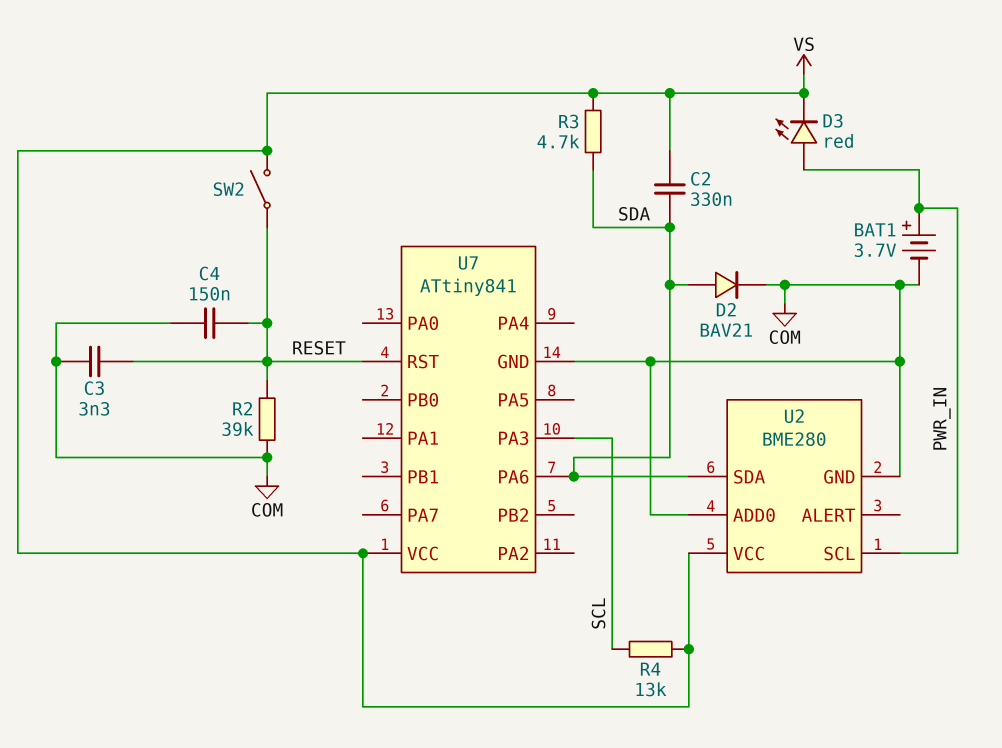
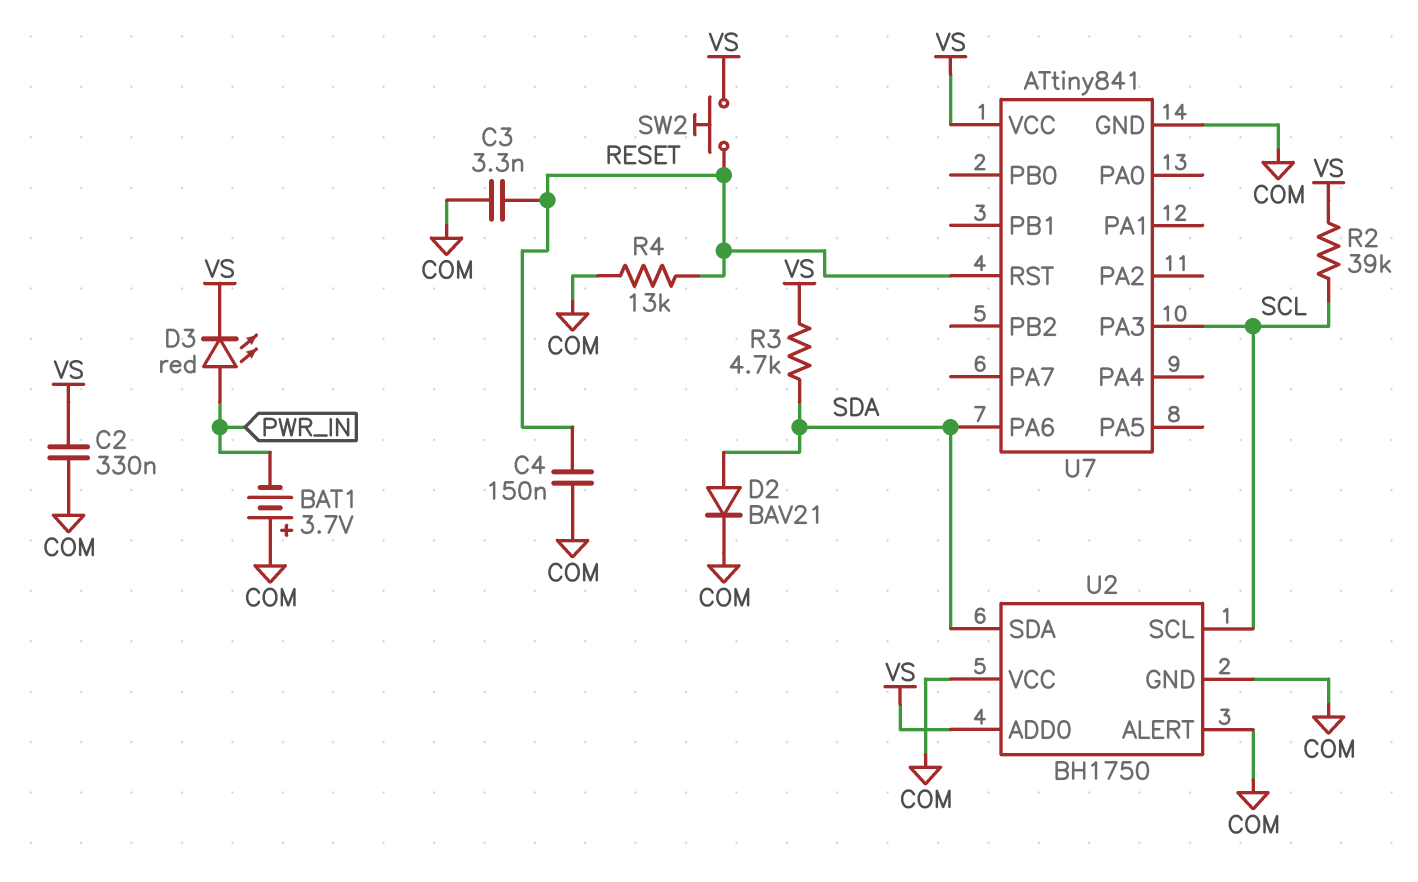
BAT1: 3.7V (plus PWR_IN, minus COM) -> 3.7V (plus COM, minus PWR_IN)
C2: 330nF (SDA, VS) -> 330nF (COM, VS)
R2: 39k (COM, RESET) -> 39k (SCL, VS)
R4: 13k (SCL, VS) -> 13k (COM, RESET)
SW2: switch (RESET, VS) -> button (RESET, VS)
U2: BME280 -> BH1750
U2 pin ADD0: COM -> VS
U2 pin ALERT: none -> COM
U2 pin SCL: PWR_IN -> SCL
U2 pin VCC: VS -> COM

